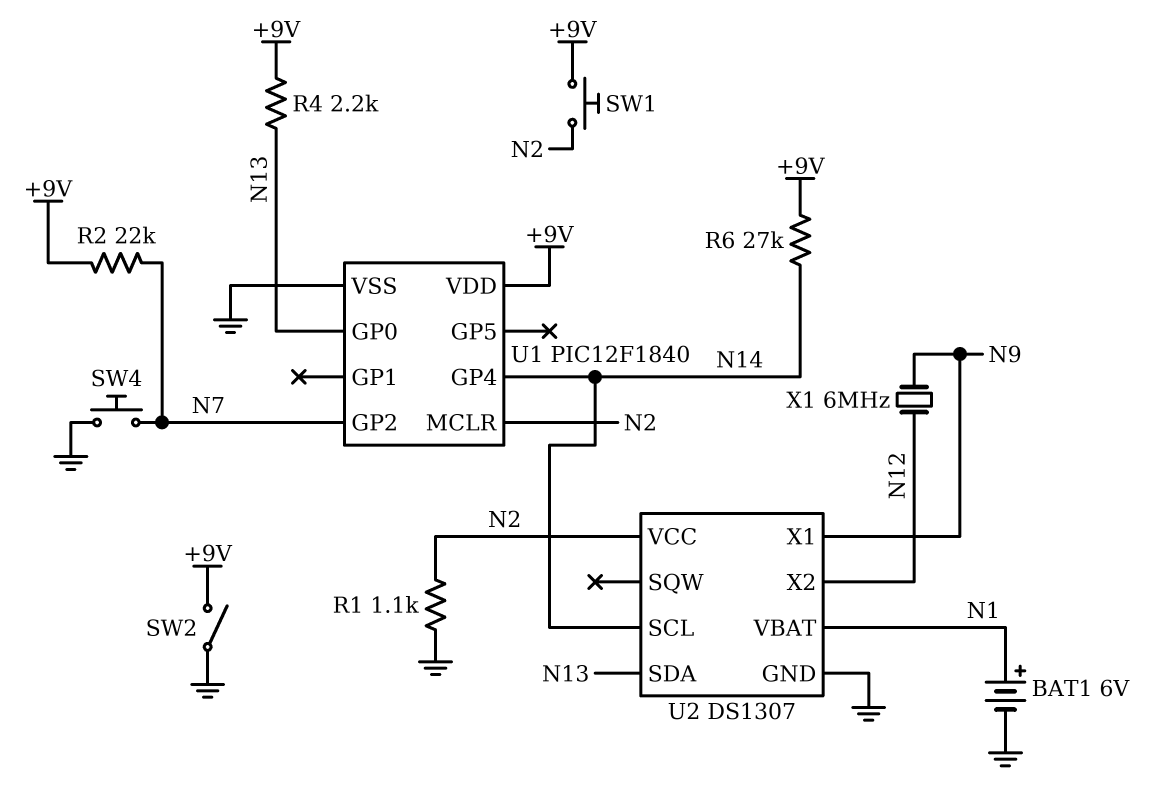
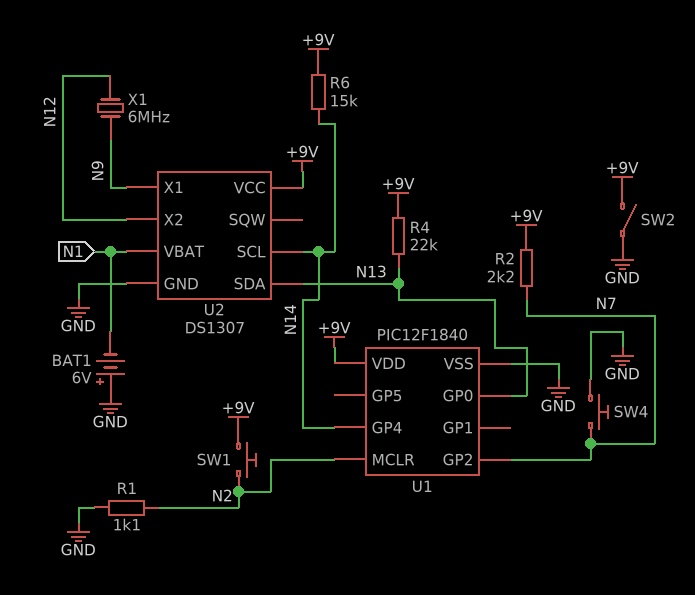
BAT1: 6V (plus N1, minus GND) -> 6V (plus GND, minus N1)
R2: 22k (+9V, N7) -> 2.2k (+9V, N7)
R4: 2.2k (+9V, N13) -> 22k (+9V, N13)
R6: 27k (+9V, N14) -> 15k (+9V, N14)
U2 pin VCC: N2 -> +9V

